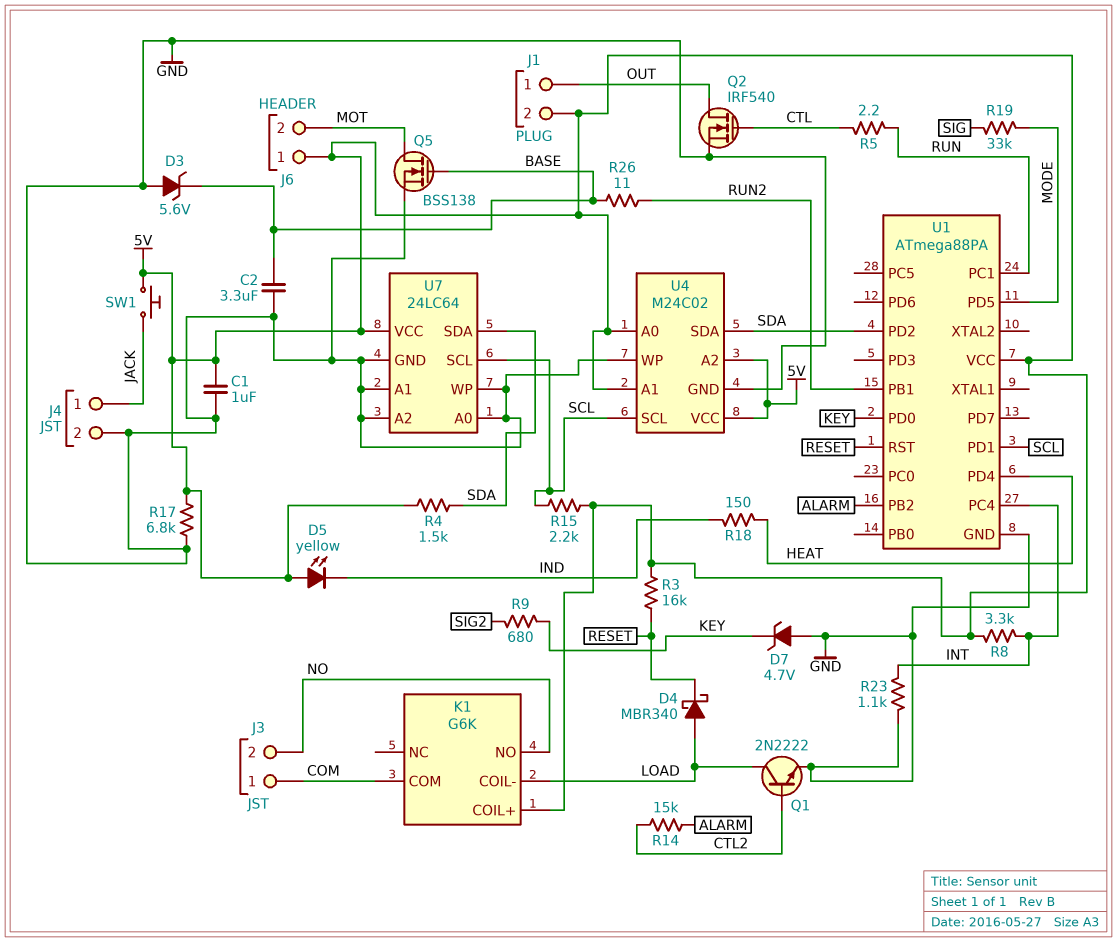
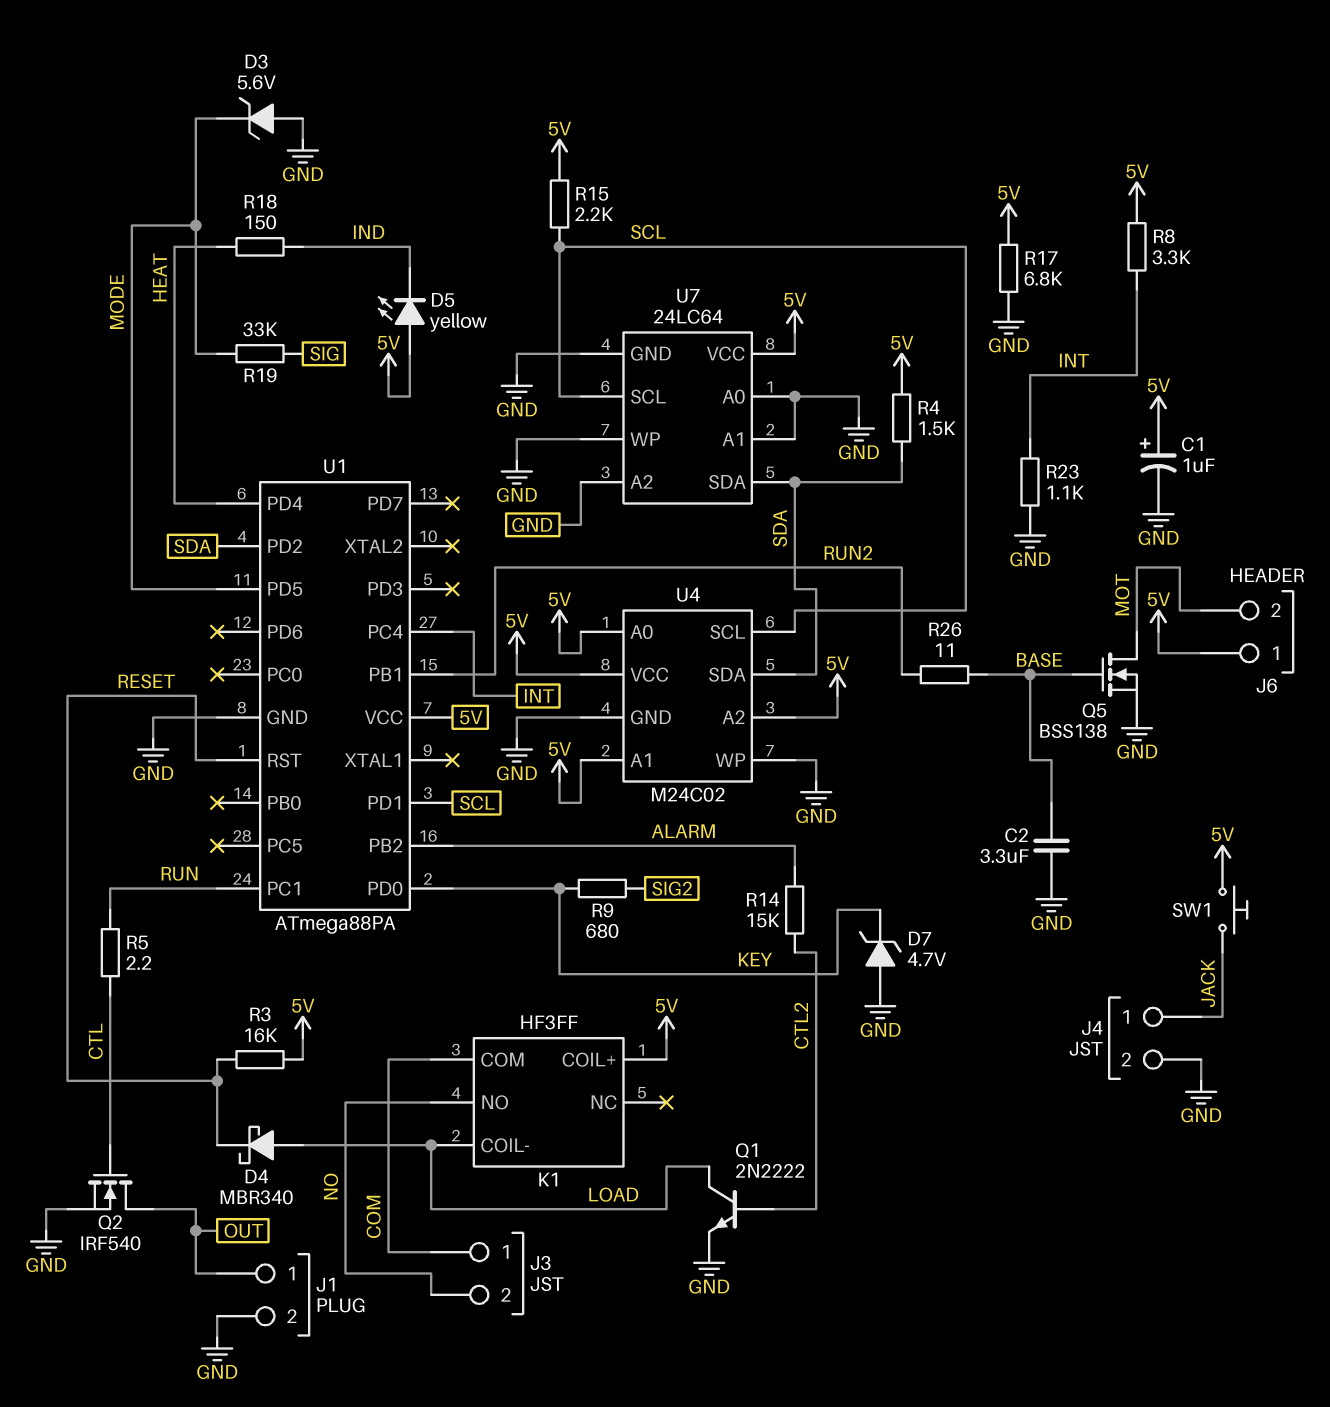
C1: 1uF (5V, GND) -> 1uF (plus 5V, minus GND)
D3: zener 5.6V (A GND, K BASE) -> zener 5.6V (A GND, K MODE)
J1 pin 2: 5V -> GND
K1: G6K -> HF3FF

